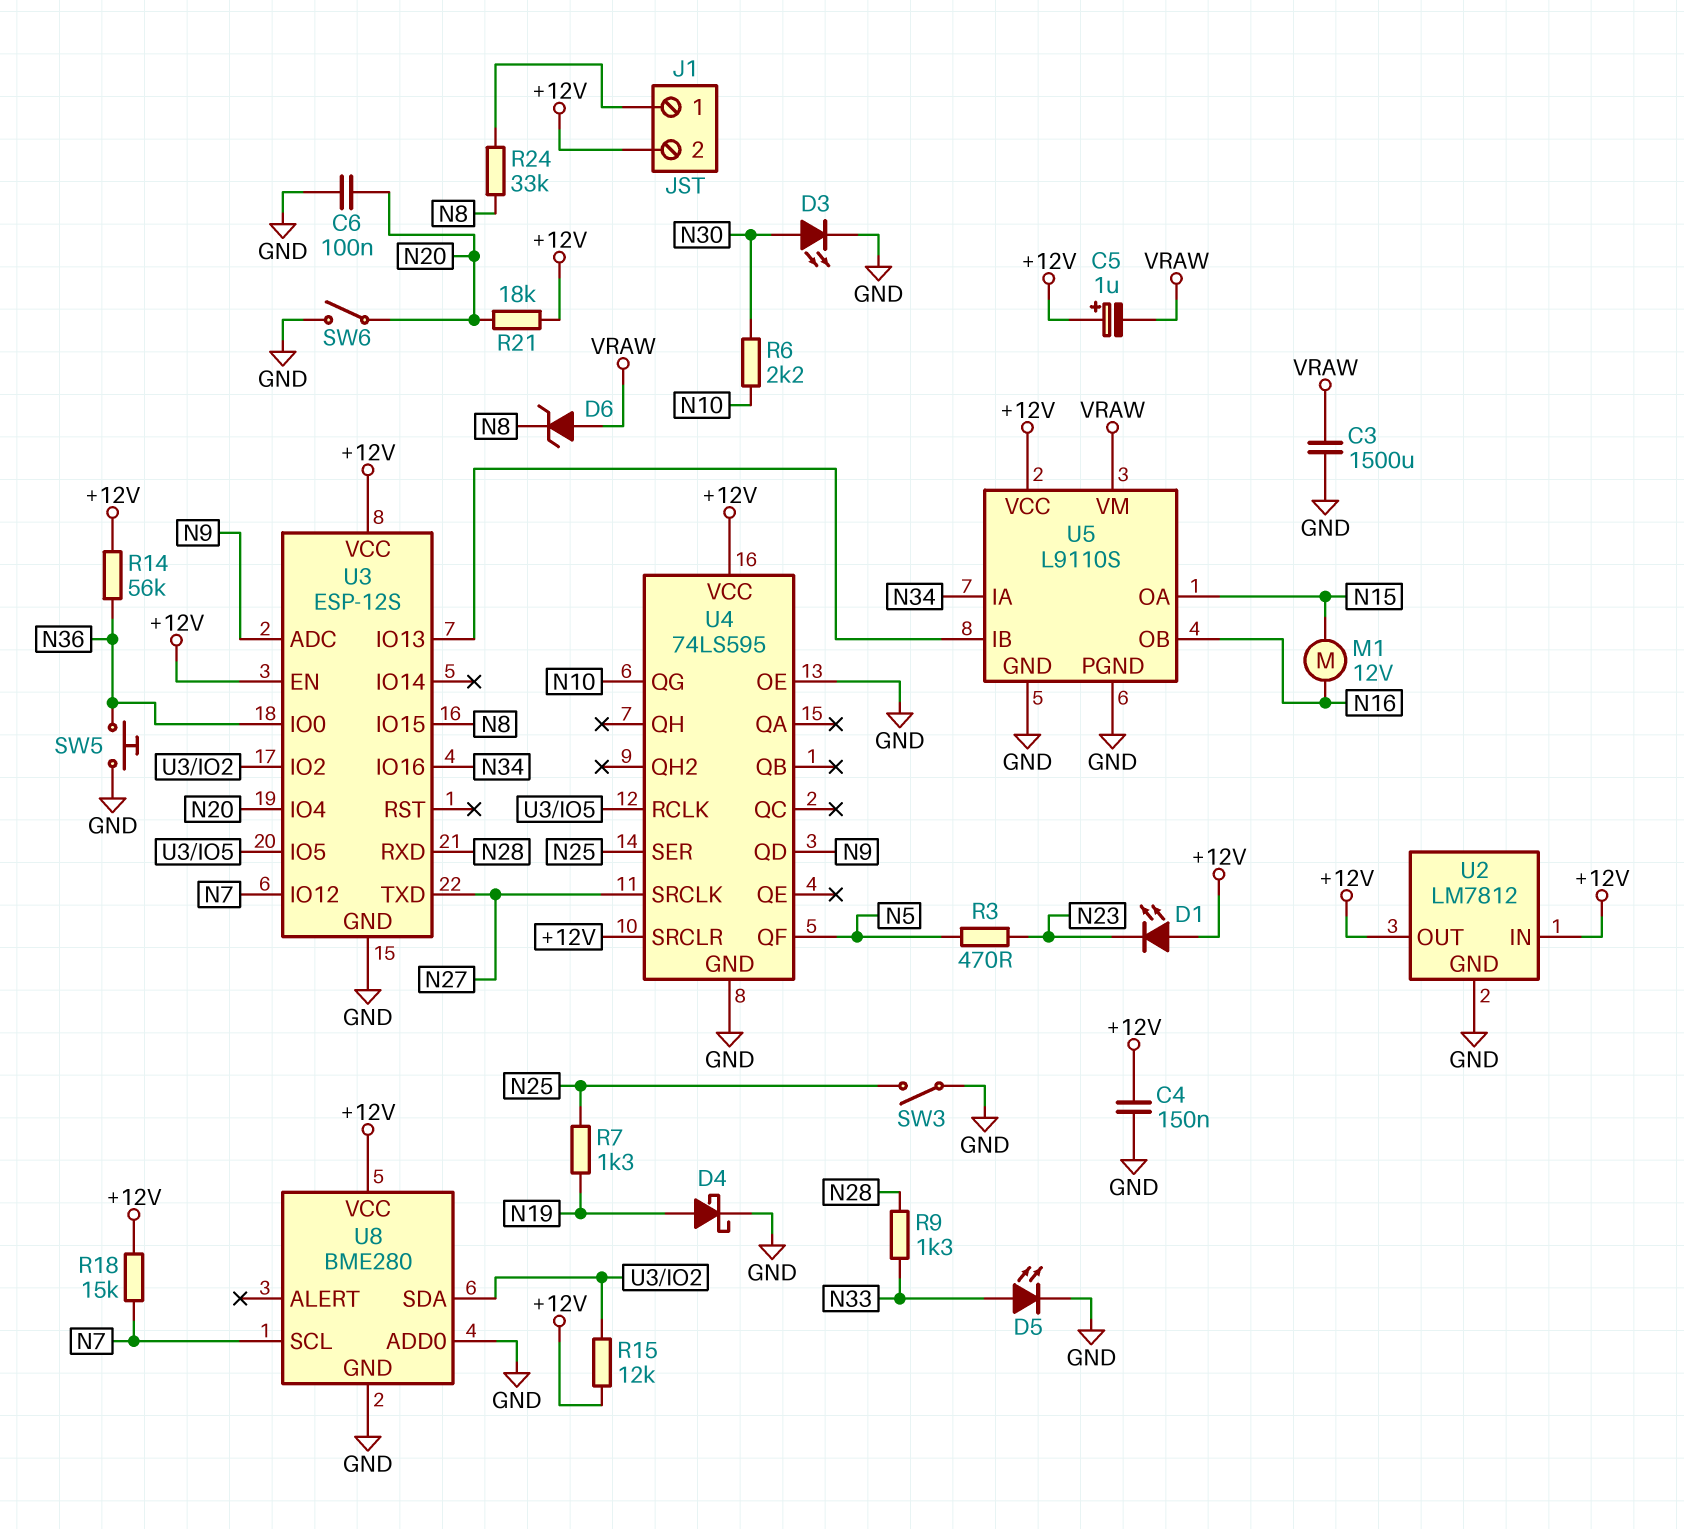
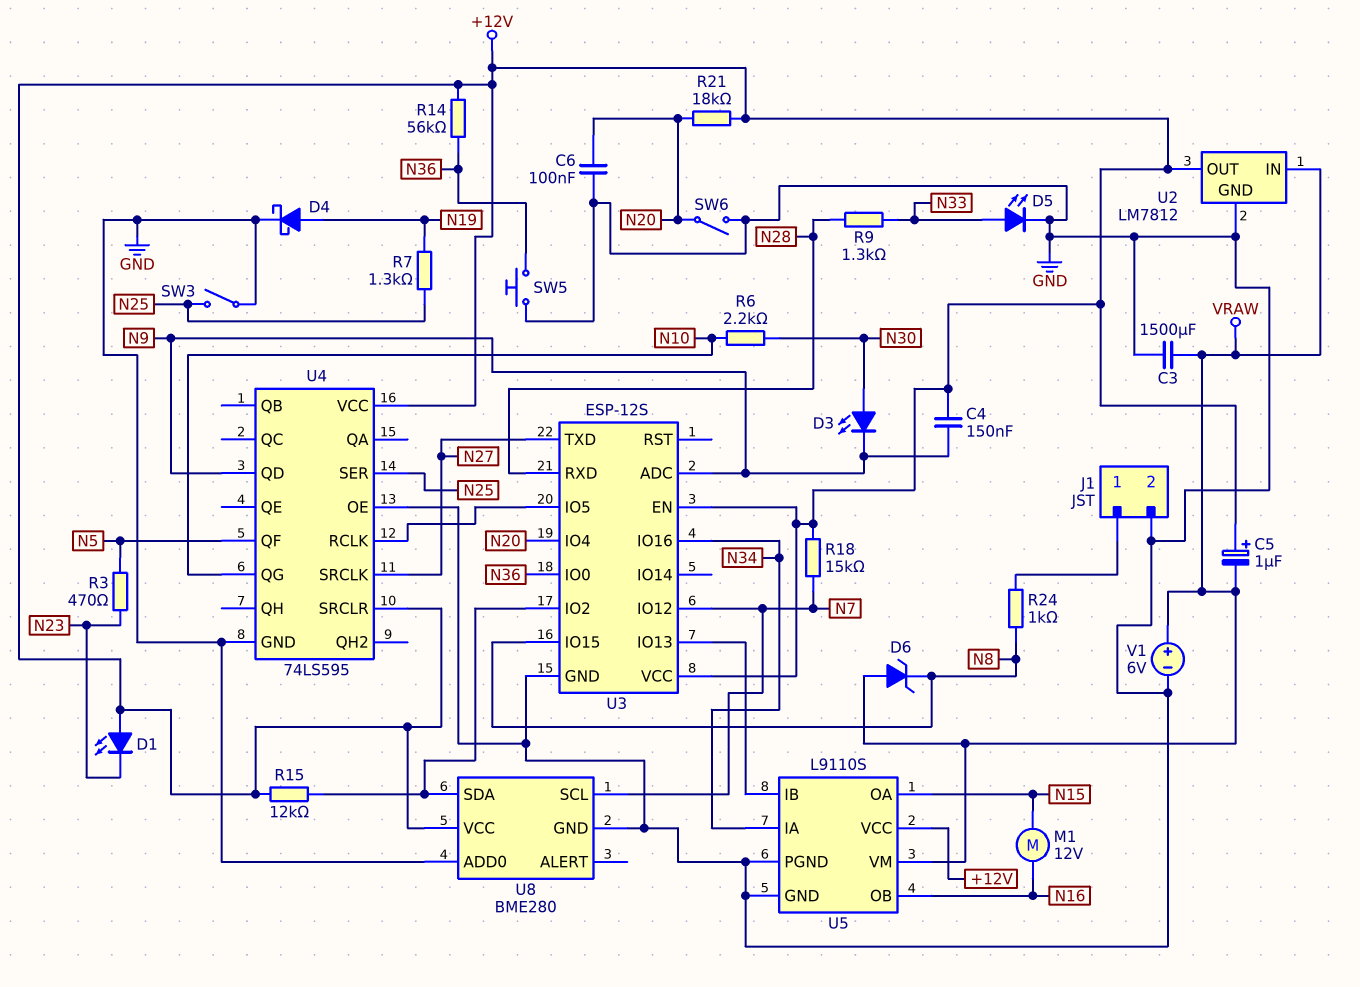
C4: 150nF (+12V, GND) -> 150nF (+12V, N9)
D3: LED (A N30, K GND) -> LED (A N30, K N9)
J1 pin 2: +12V -> GND
R24: 33k (J1/1, N8) -> 1k (J1/1, N8)
U2 pin IN: +12V -> VRAW
V1: none -> 6V (plus VRAW, minus GND)

